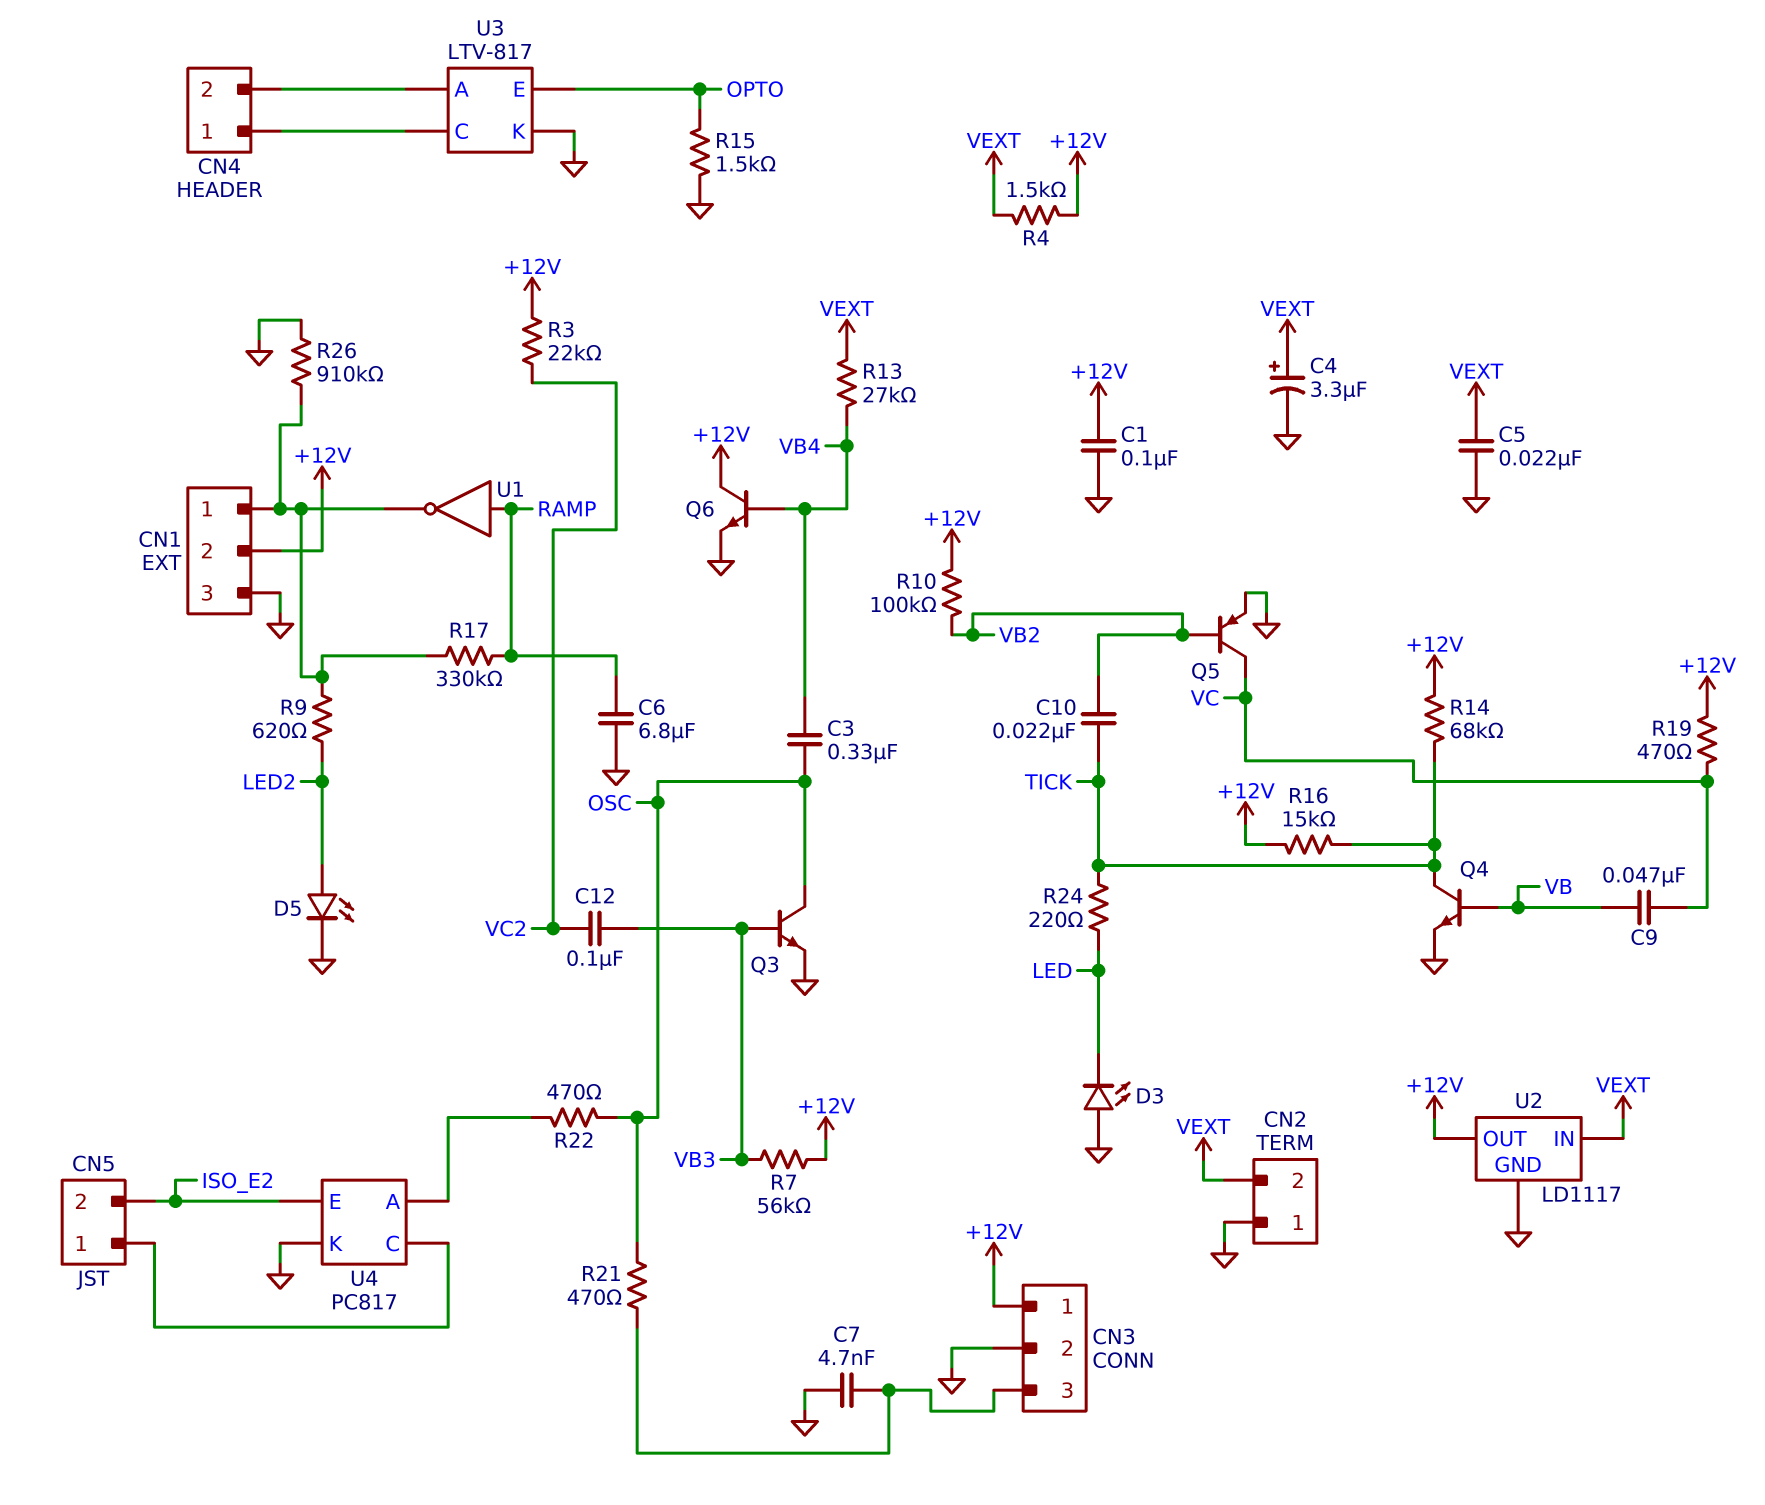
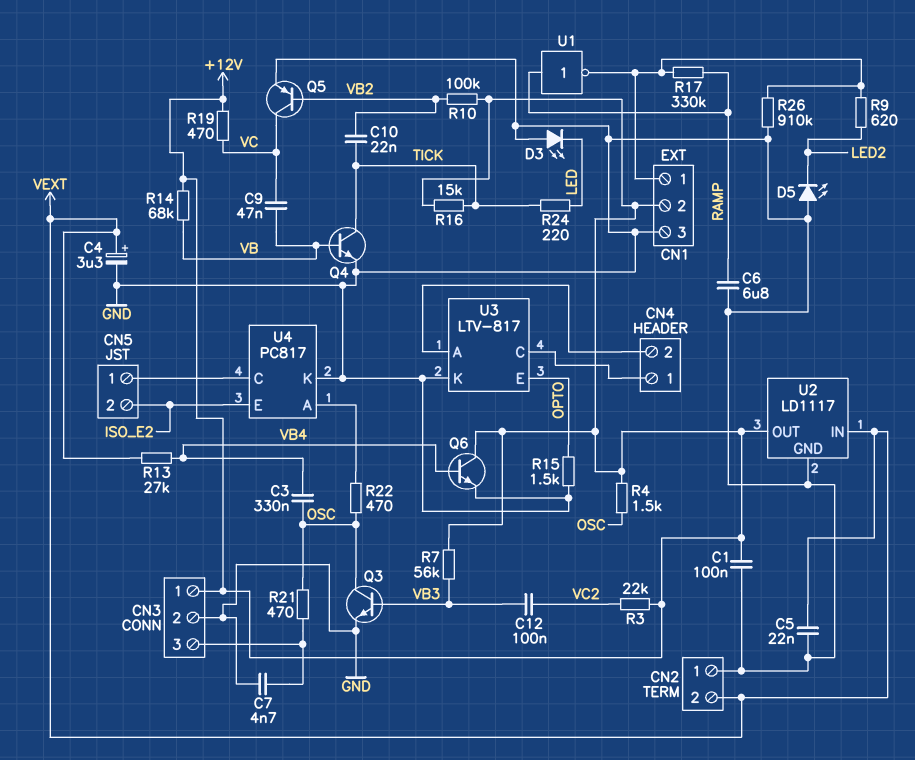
D5: LED (A LED2, K GND) -> LED (A GND, K LED2)
R4: 1.5k (+12V, VEXT) -> 1.5k (+12V, OSC)
R14: 68k (+12V, TICK) -> 68k (+12V, VB)

